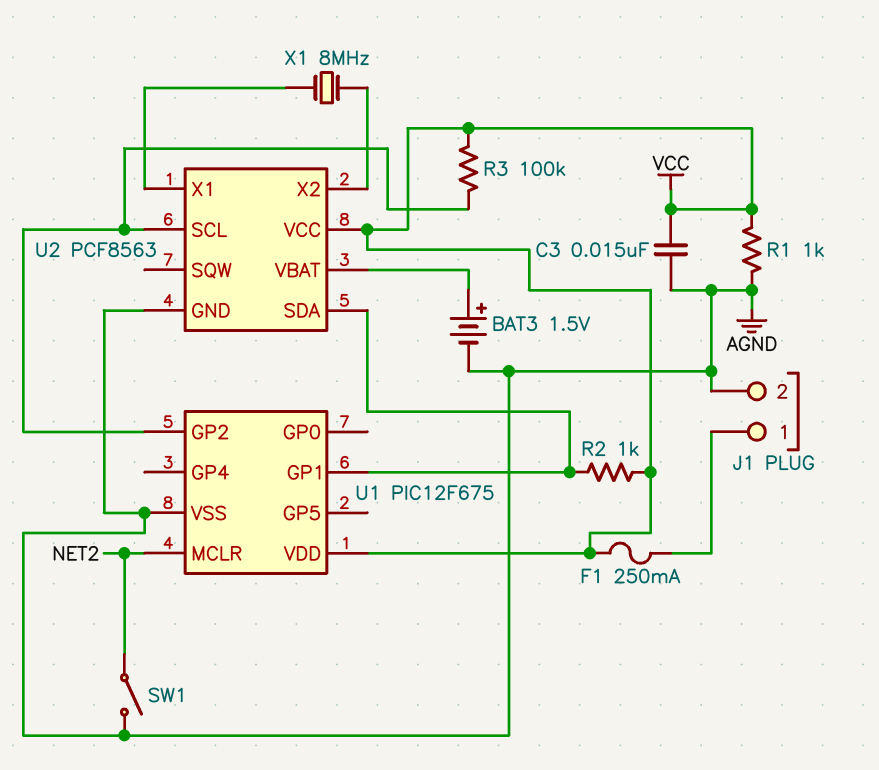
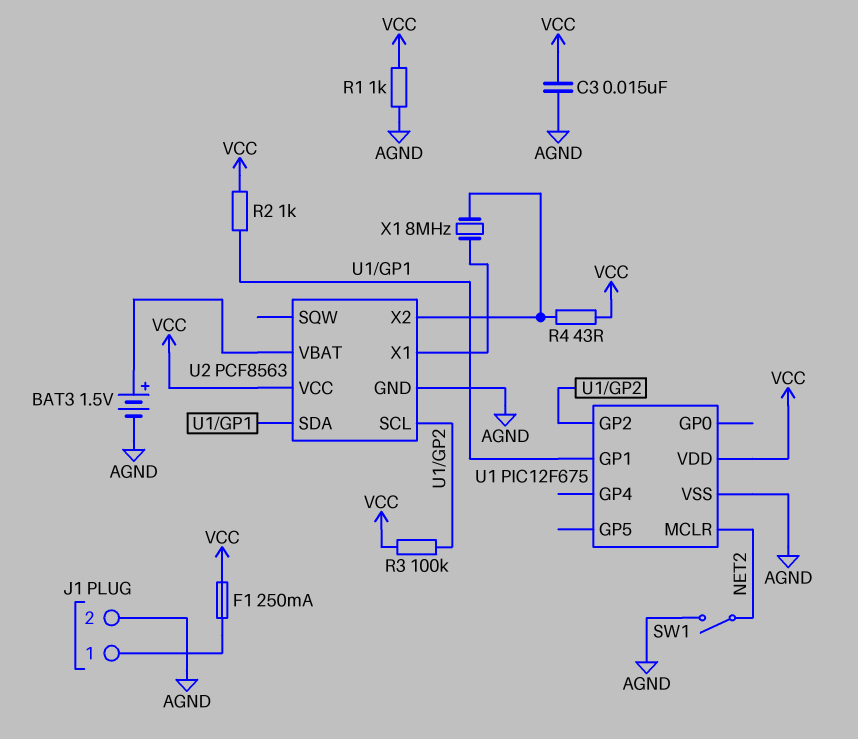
R4: none -> 43 (U2/X2, VCC)

